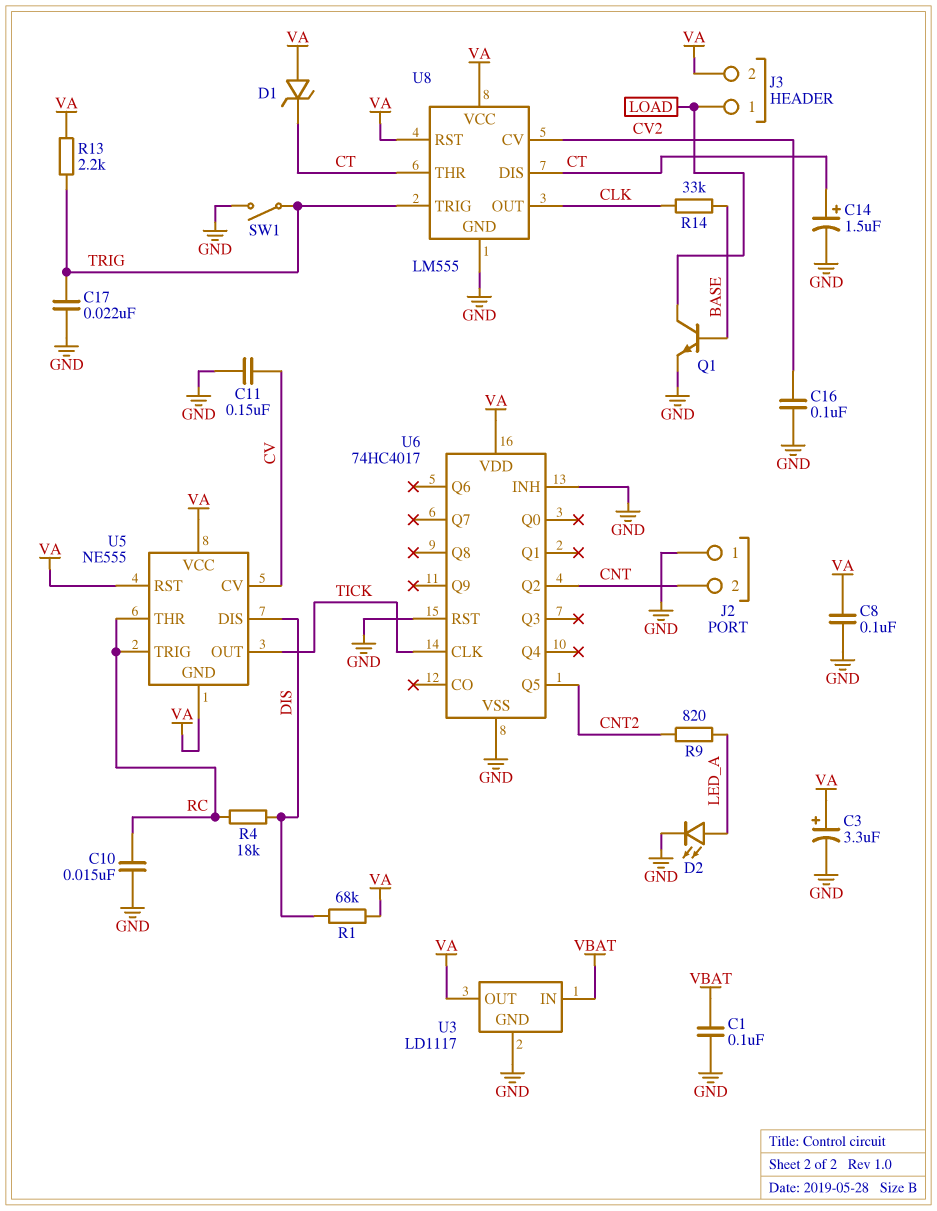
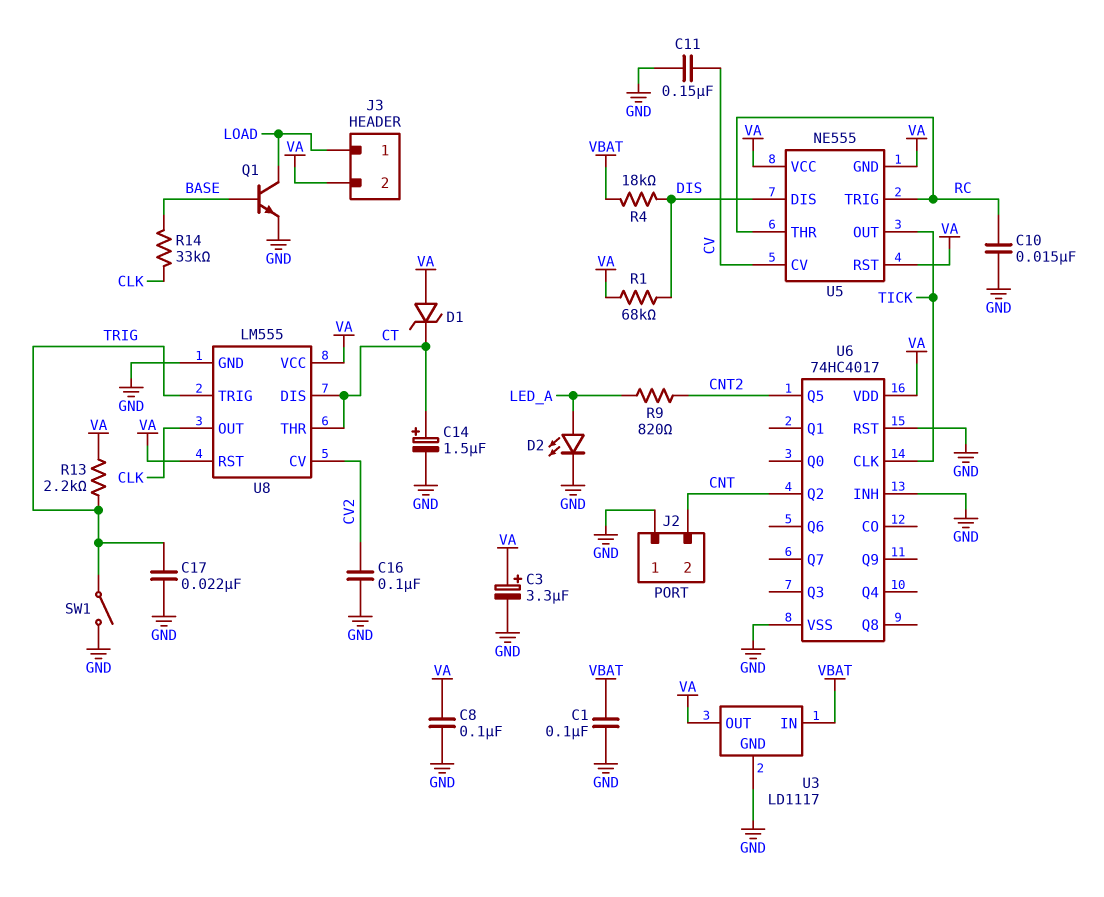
R4: 18k (DIS, RC) -> 18k (DIS, VBAT)

